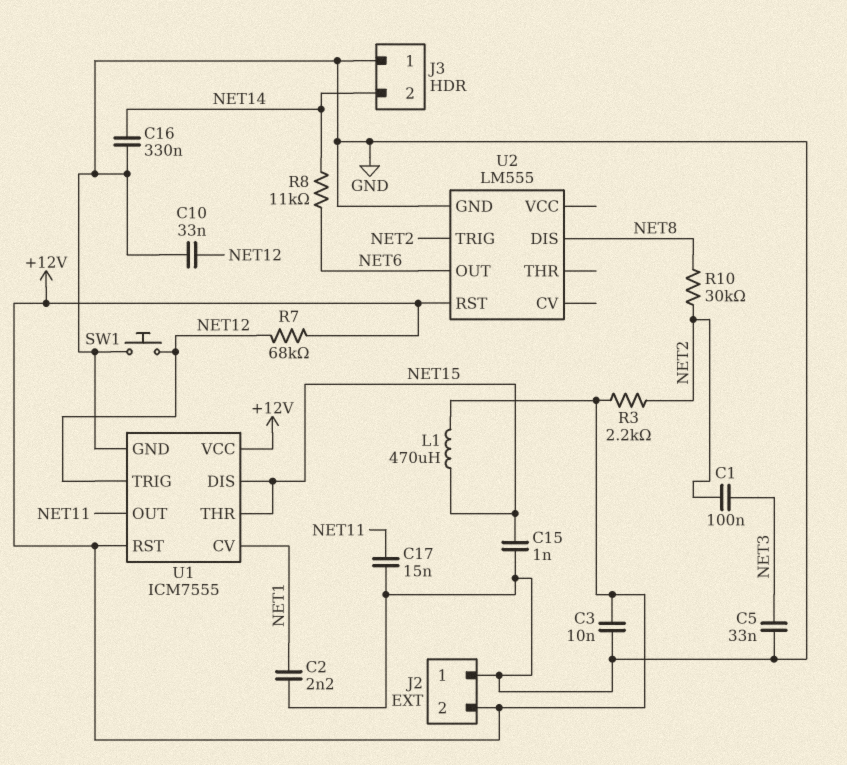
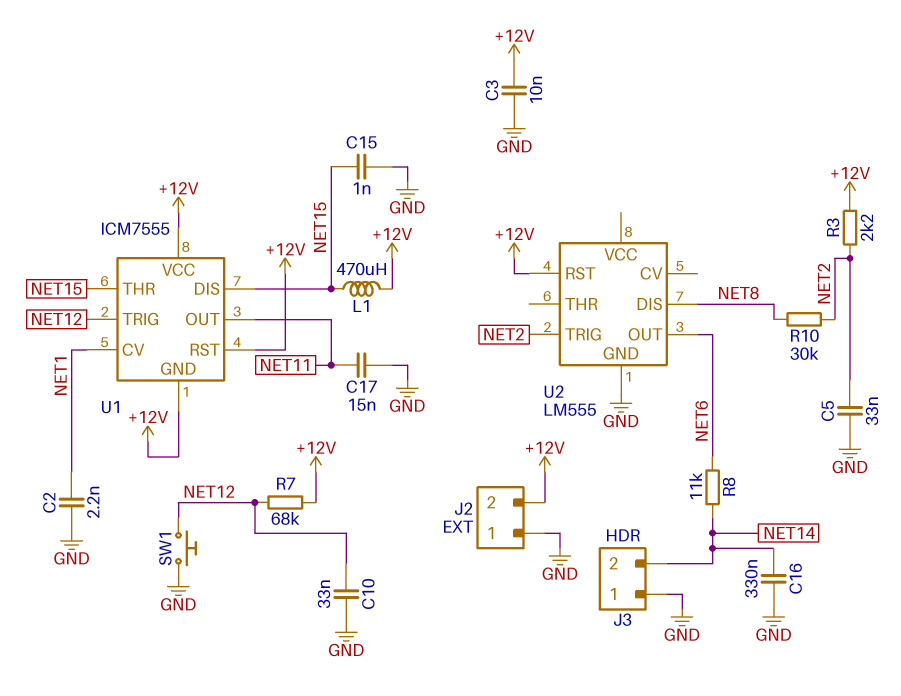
C1: 100nF (NET2, NET3) -> none
C5: 33nF (GND, NET3) -> 33nF (GND, NET2)
U1 pin GND: GND -> +12V

